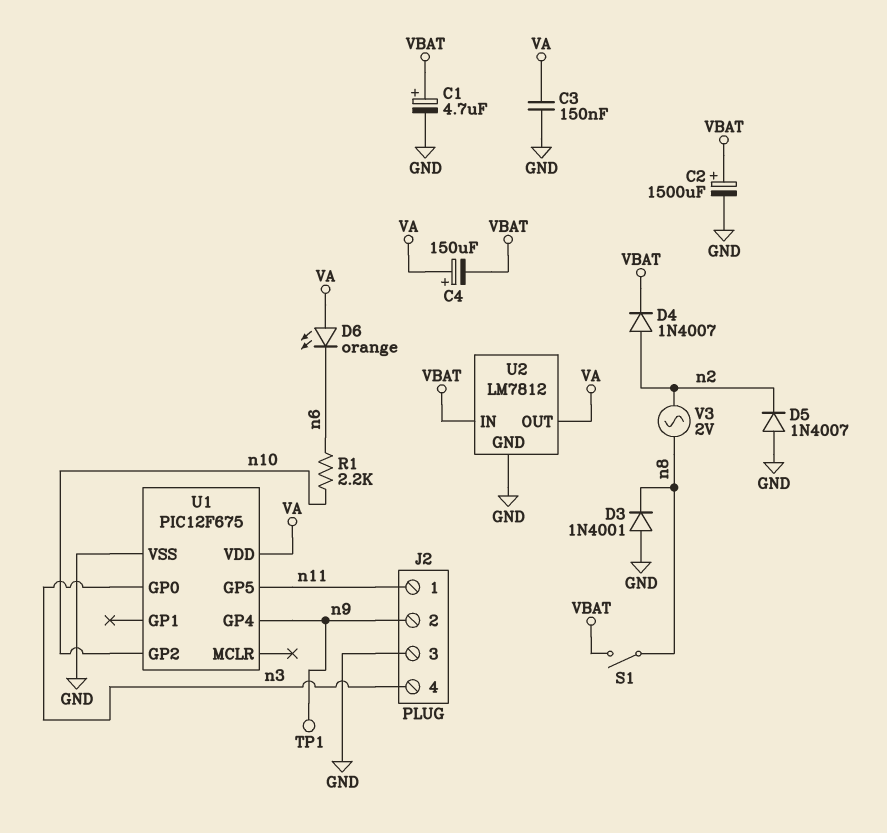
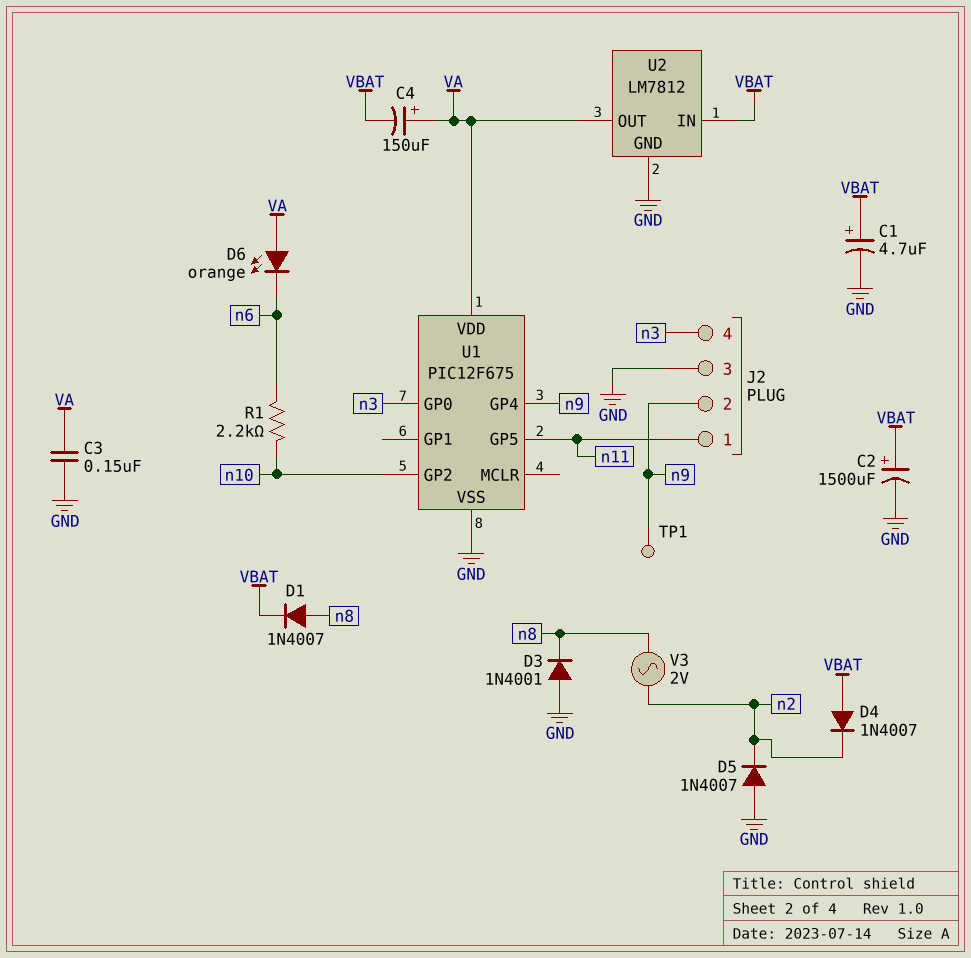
D1: none -> diode 1N4007 (A n8, K VBAT)
D4: diode 1N4007 (A n2, K VBAT) -> diode 1N4007 (A VBAT, K n2)
S1: switch (VBAT, n8) -> none

